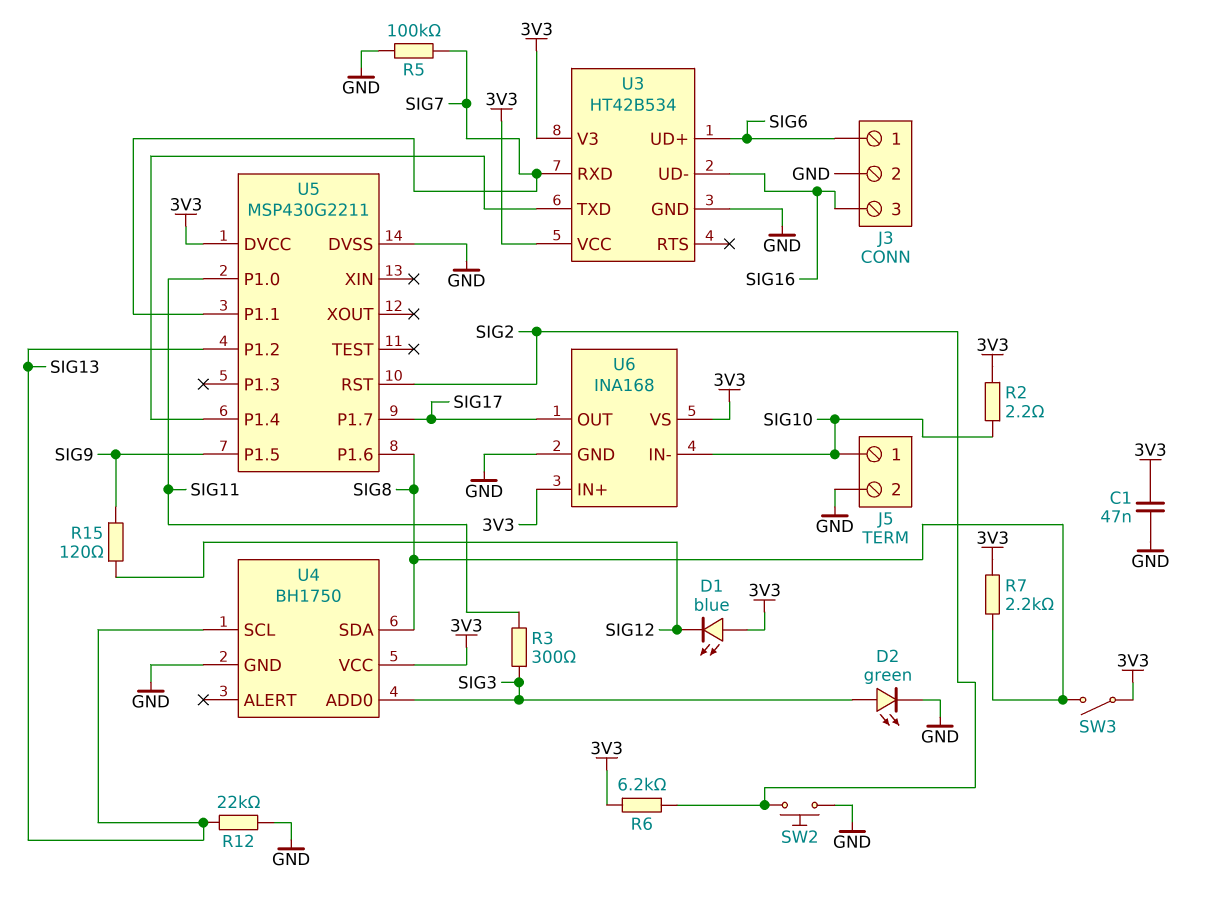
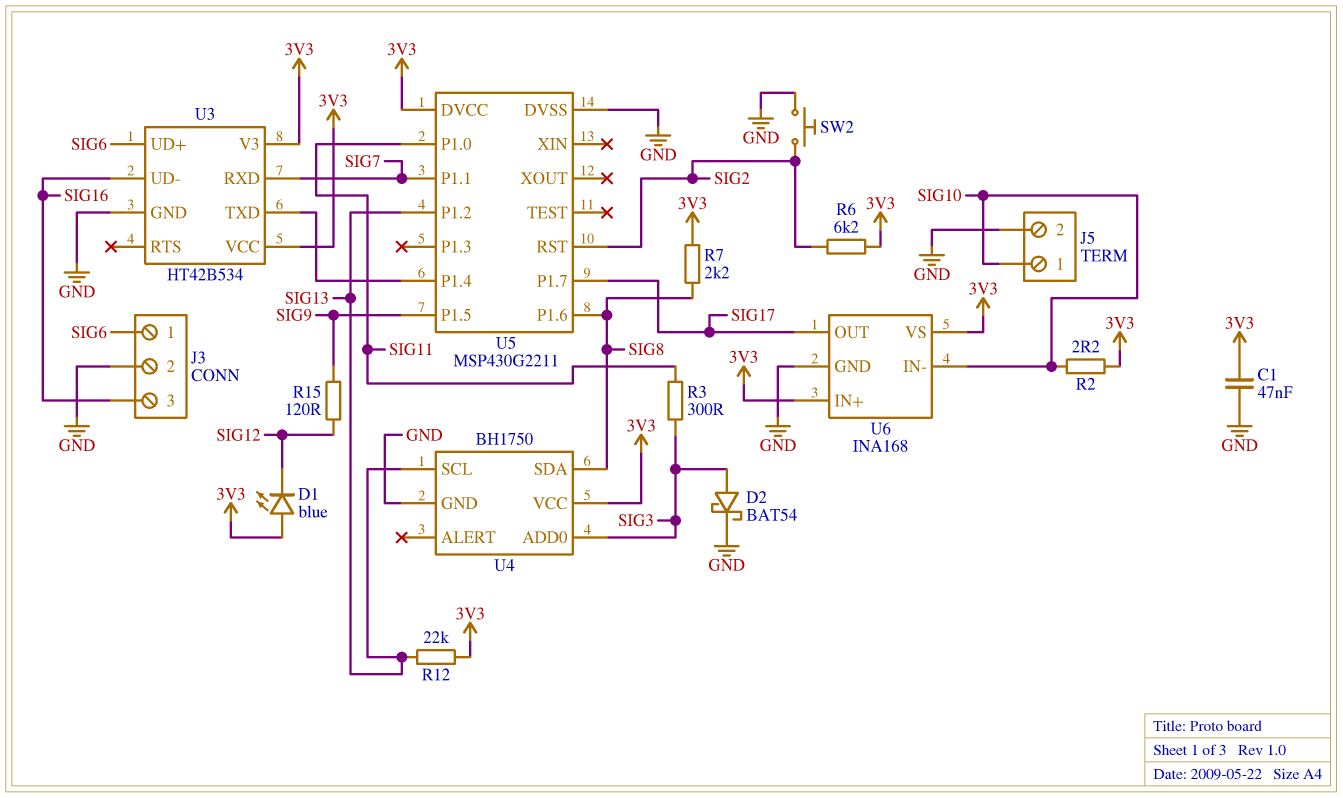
D2: LED green (A SIG3, K GND) -> schottky BAT54 (A SIG3, K GND)
R5: 100k (GND, SIG7) -> none
R12: 22k (GND, SIG13) -> 22k (3V3, SIG13)
SW3: switch (3V3, SIG8) -> none

